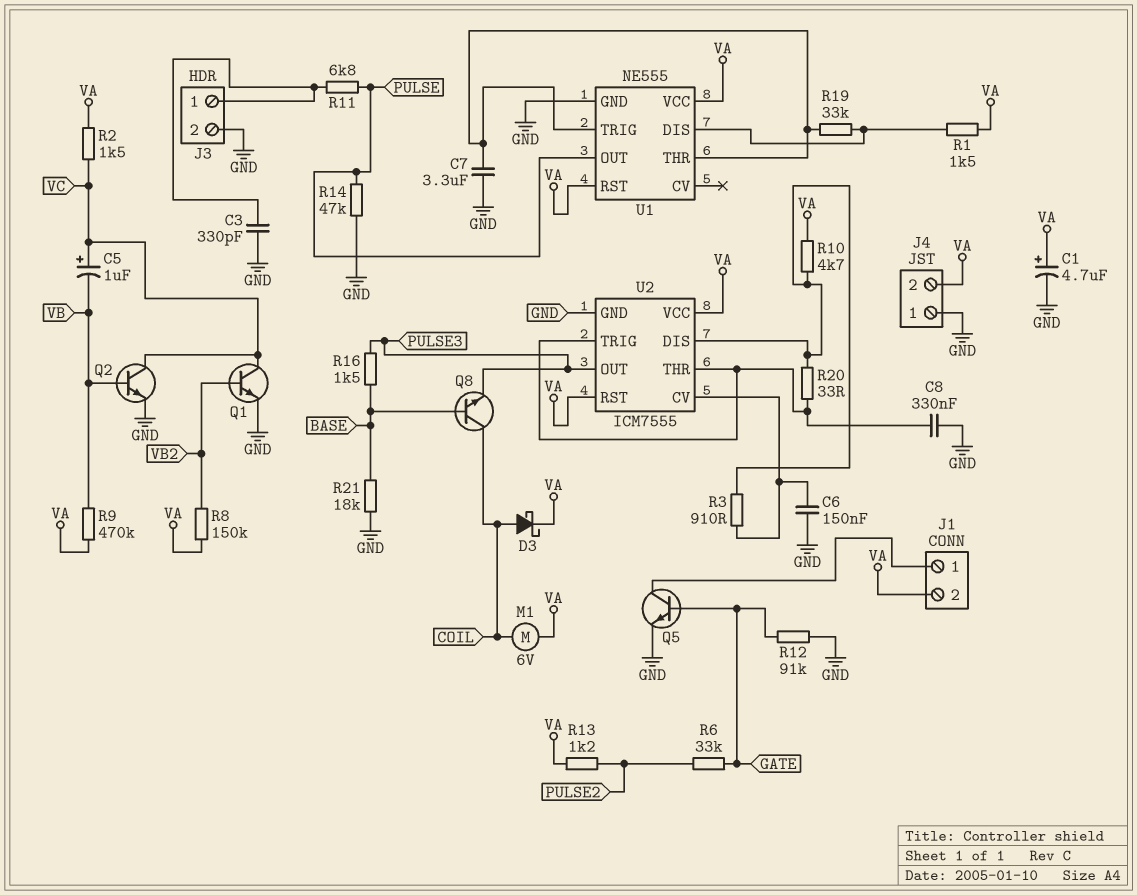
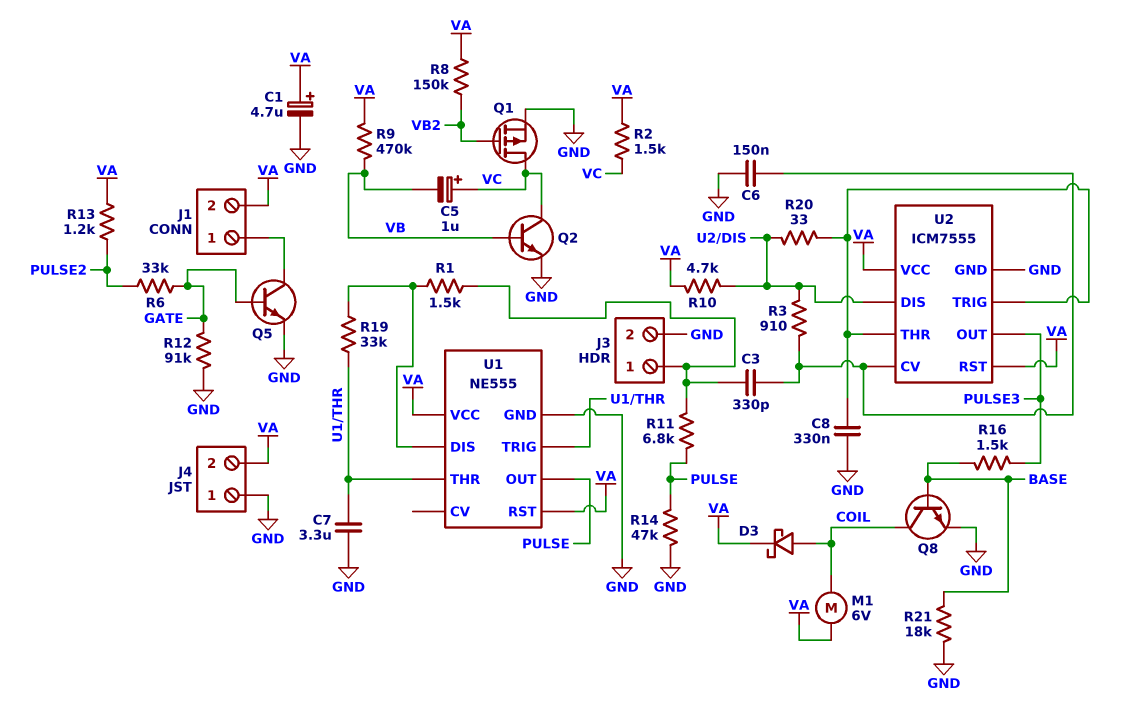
C3: 330pF (GND, J3/1) -> 330pF (J3/1, U2/CV)
Q1: NPN (B VB2, C VC, E GND) -> PMOS (G VB2, D VC, S GND)
Q8: NPN (B BASE, C COIL, E PULSE3) -> NPN (B BASE, C COIL, E GND)
R1: 1.5k (U1/DIS, VA) -> 1.5k (J3/1, U1/DIS)

